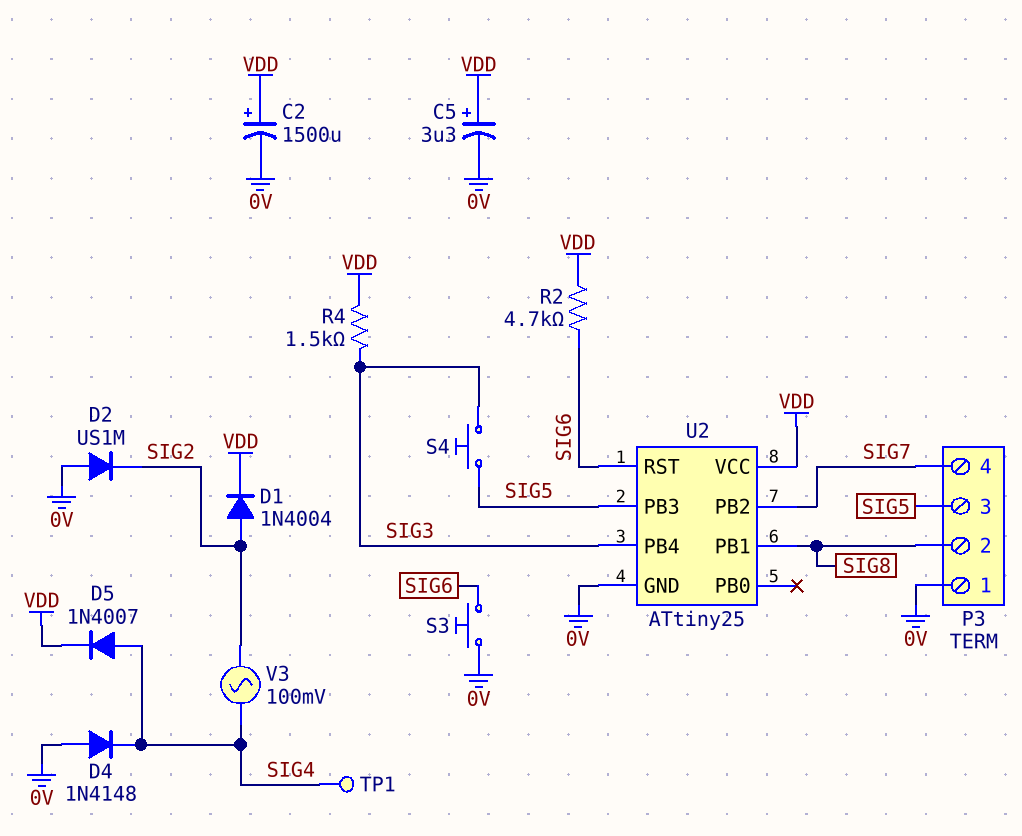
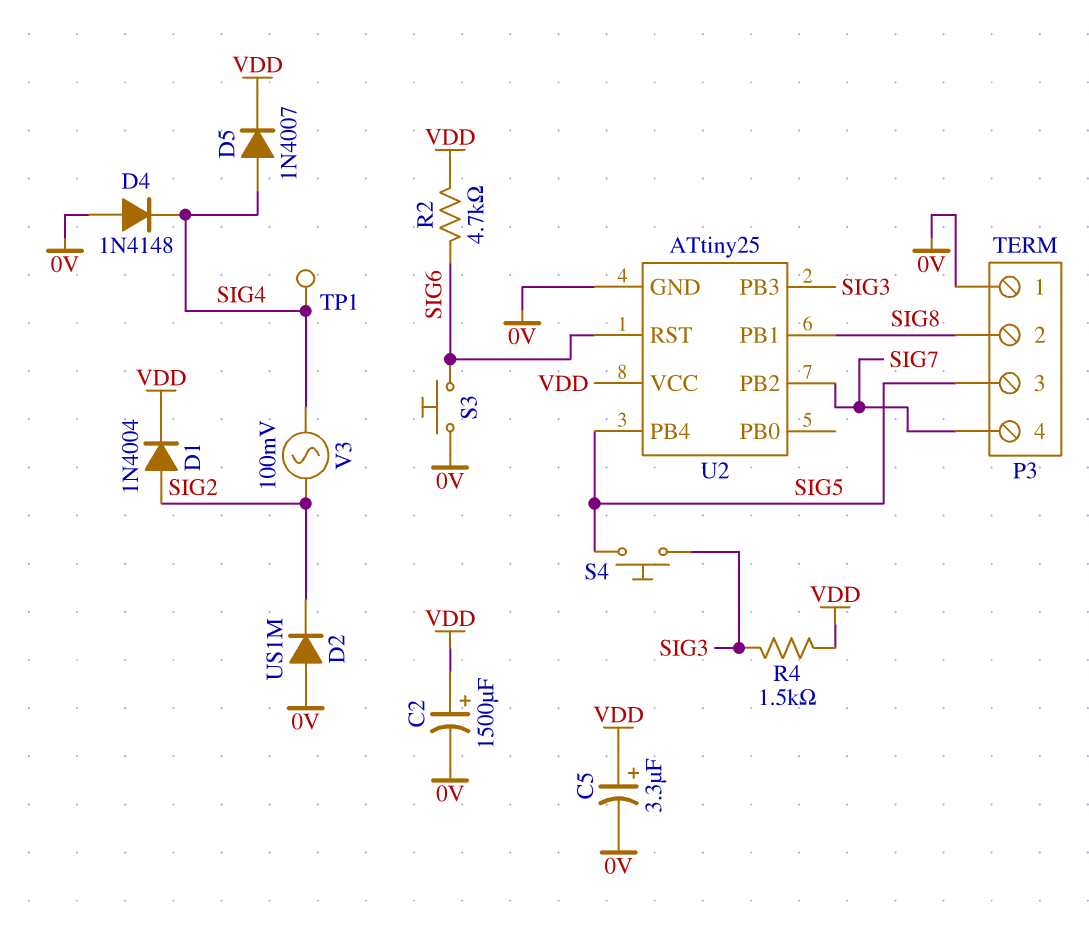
U2 pin PB3: SIG5 -> SIG3
U2 pin PB4: SIG3 -> SIG5

